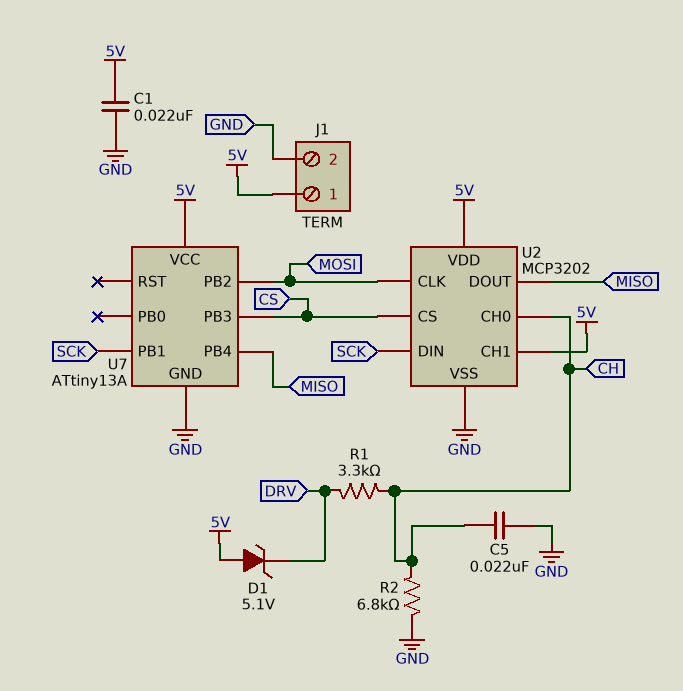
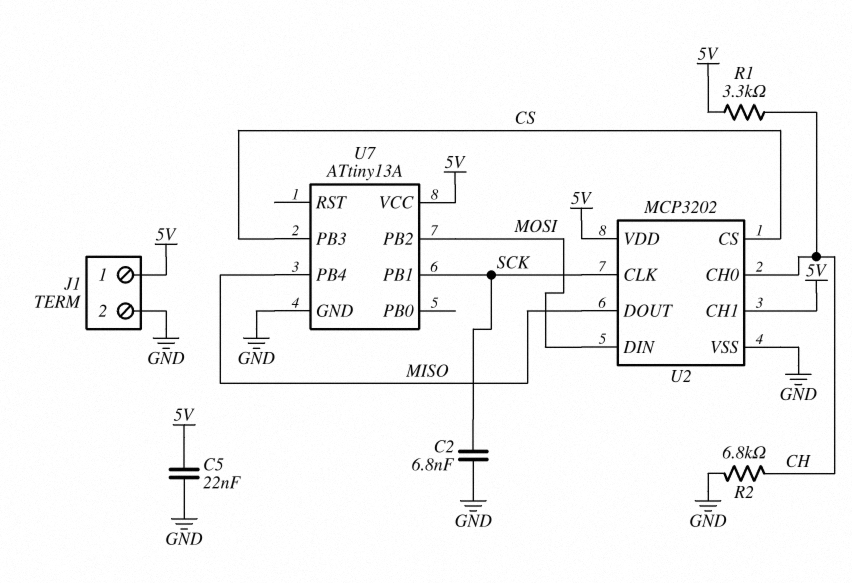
C1: 22nF (5V, GND) -> none
C2: none -> 6.8nF (GND, SCK)
C5: 22nF (CH, GND) -> 22nF (5V, GND)
D1: zener 5.1V (A 5V, K DRV) -> none
R1: 3.3k (CH, DRV) -> 3.3k (5V, CH)
U2 pin CLK: MOSI -> SCK
U2 pin DIN: SCK -> MOSI

